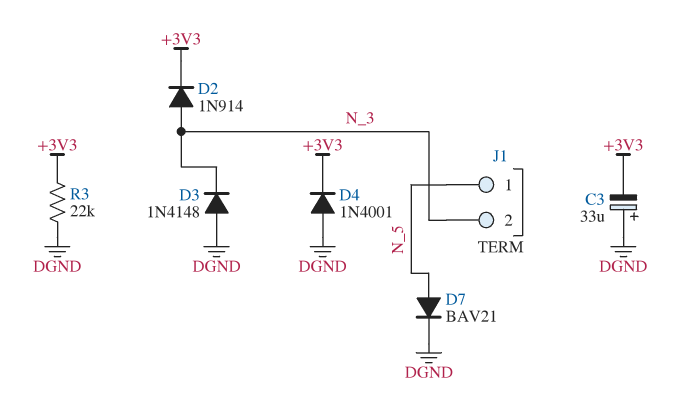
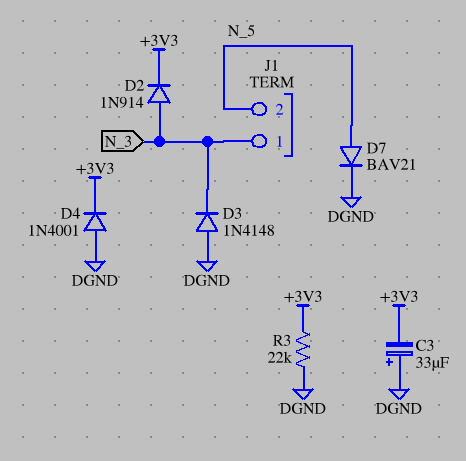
J1 pin 1: N_5 -> N_3
J1 pin 2: N_3 -> N_5

